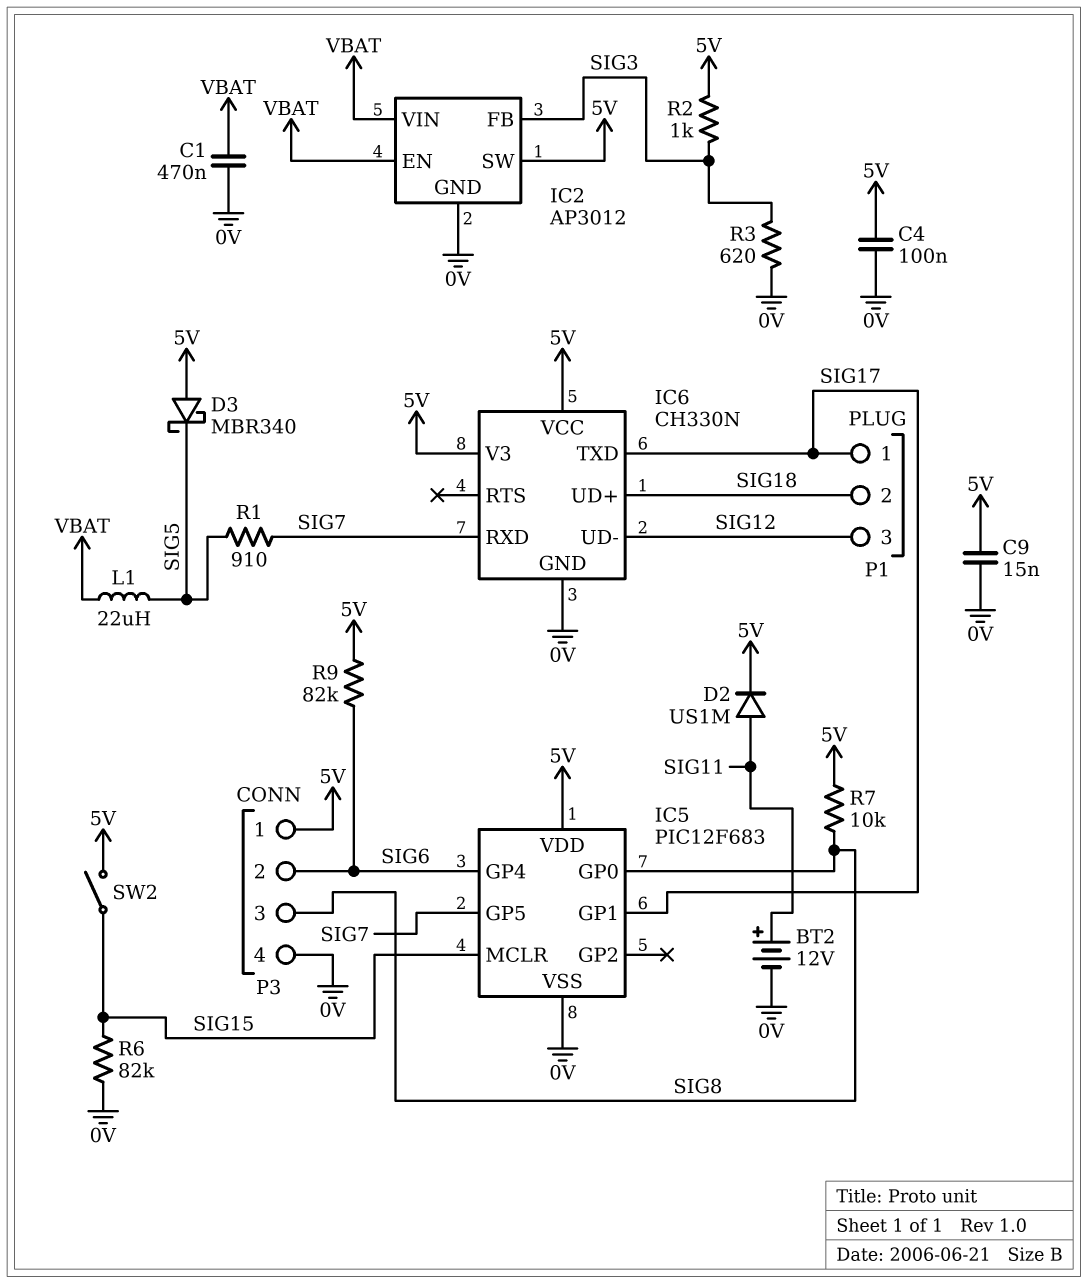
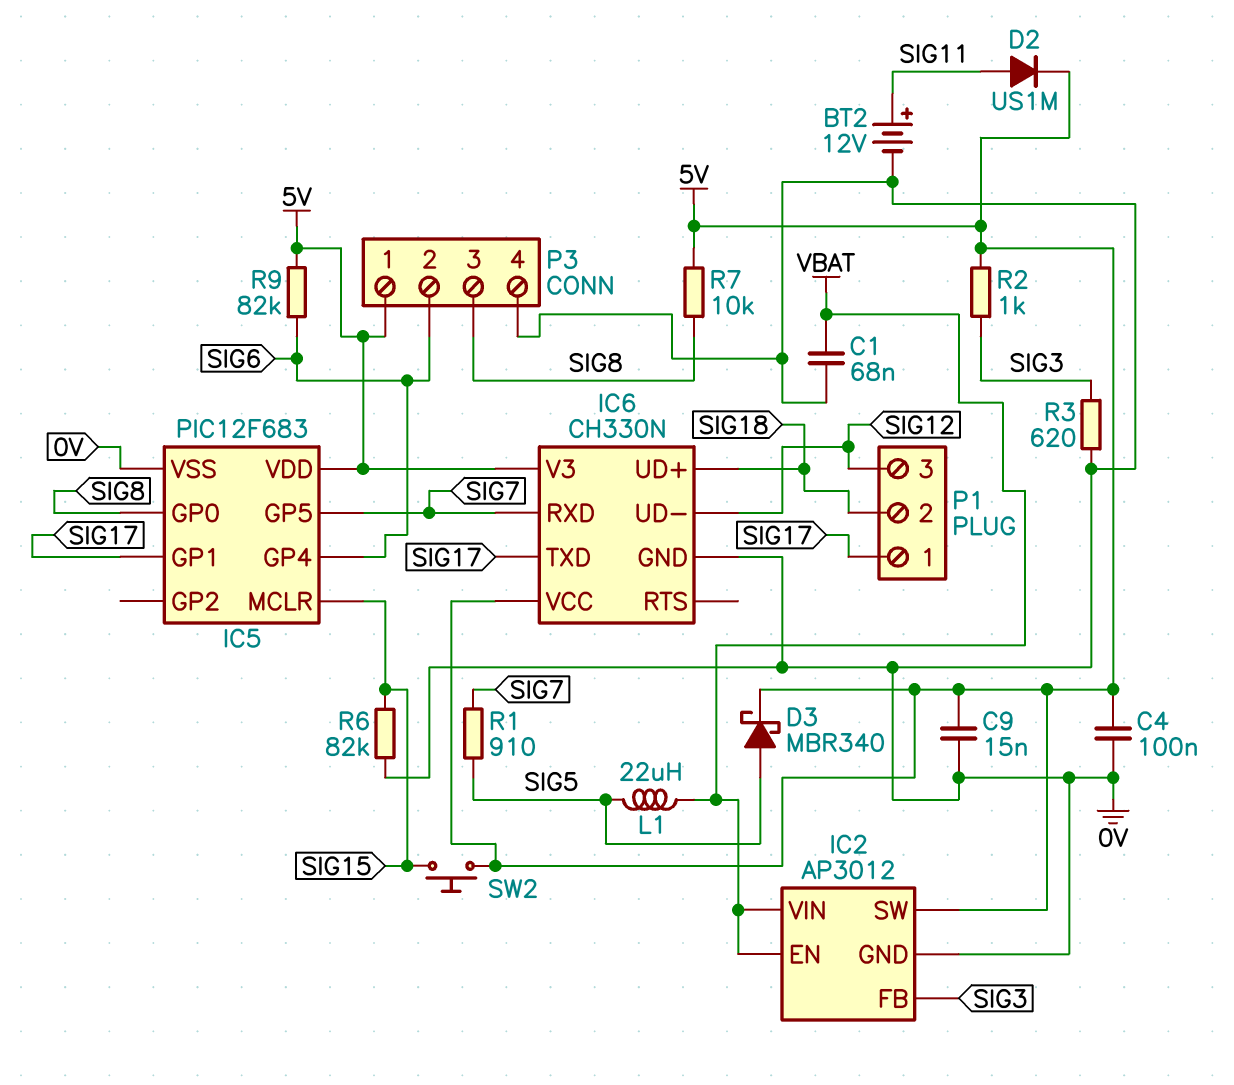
C1: 470nF (0V, VBAT) -> 68nF (0V, VBAT)
D3: schottky MBR340 (A 5V, K SIG5) -> schottky MBR340 (A SIG5, K 5V)
SW2: switch (5V, SIG15) -> button (5V, SIG15)

